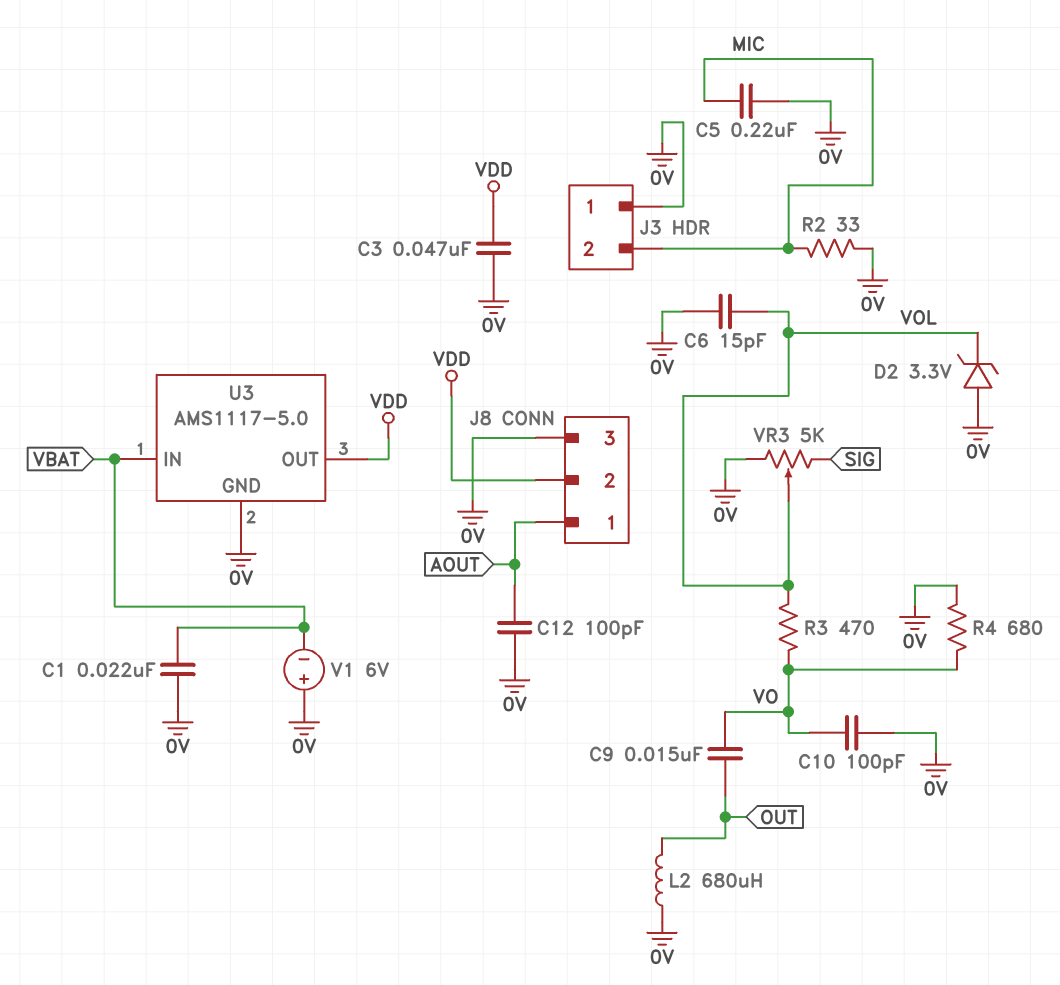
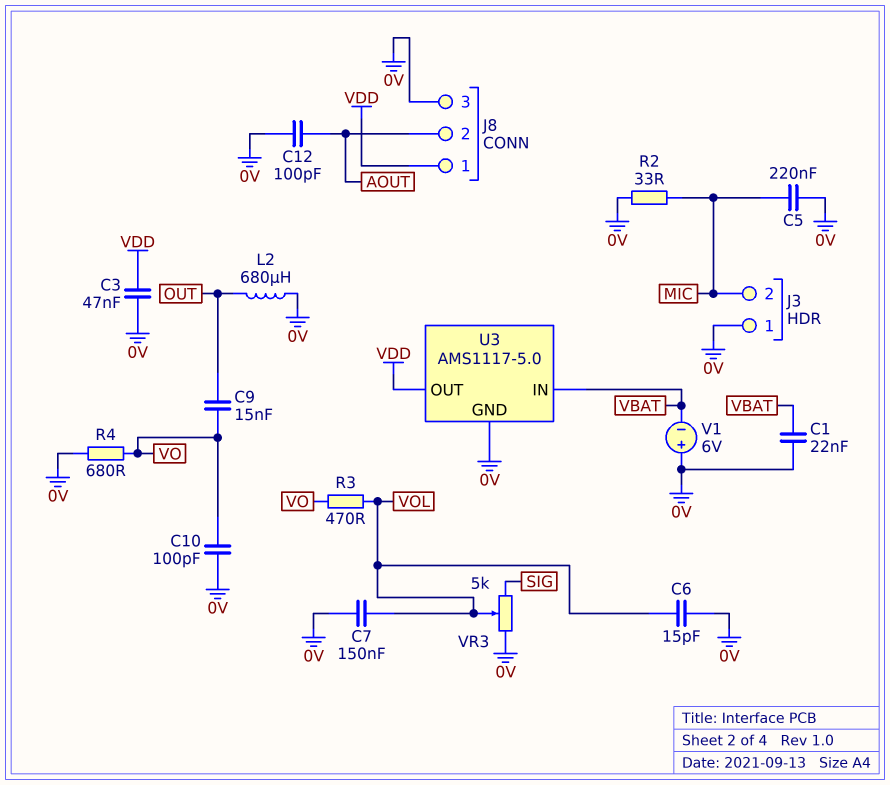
C7: none -> 150nF (0V, VOL)
D2: zener 3.3V (A 0V, K VOL) -> none
J8 pin 1: AOUT -> VDD
J8 pin 2: VDD -> AOUT

